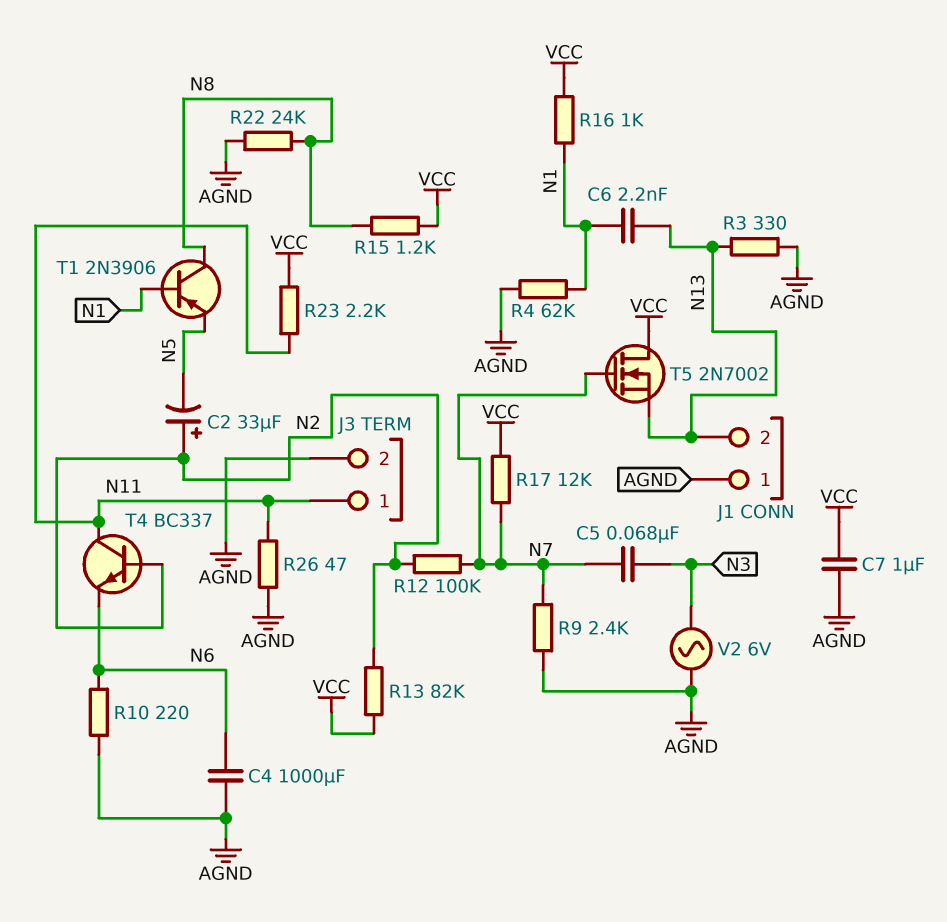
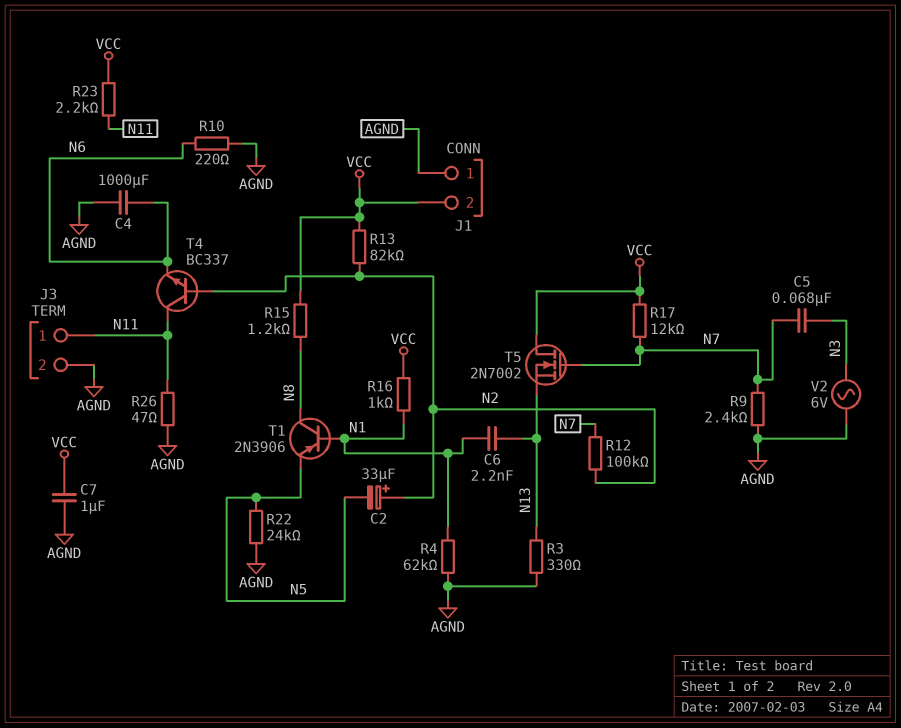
J1 pin 2: N13 -> VCC
R22: 24k (AGND, N8) -> 24k (AGND, N5)

